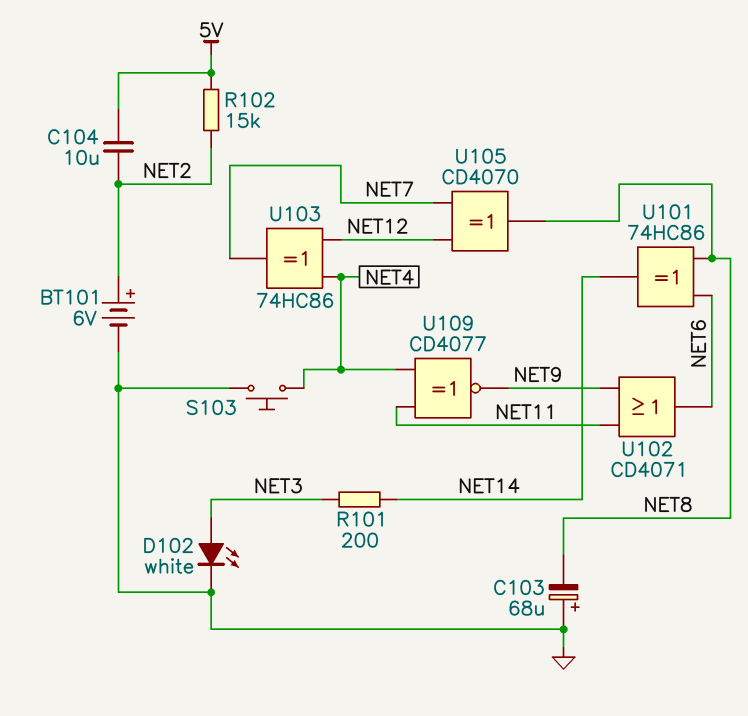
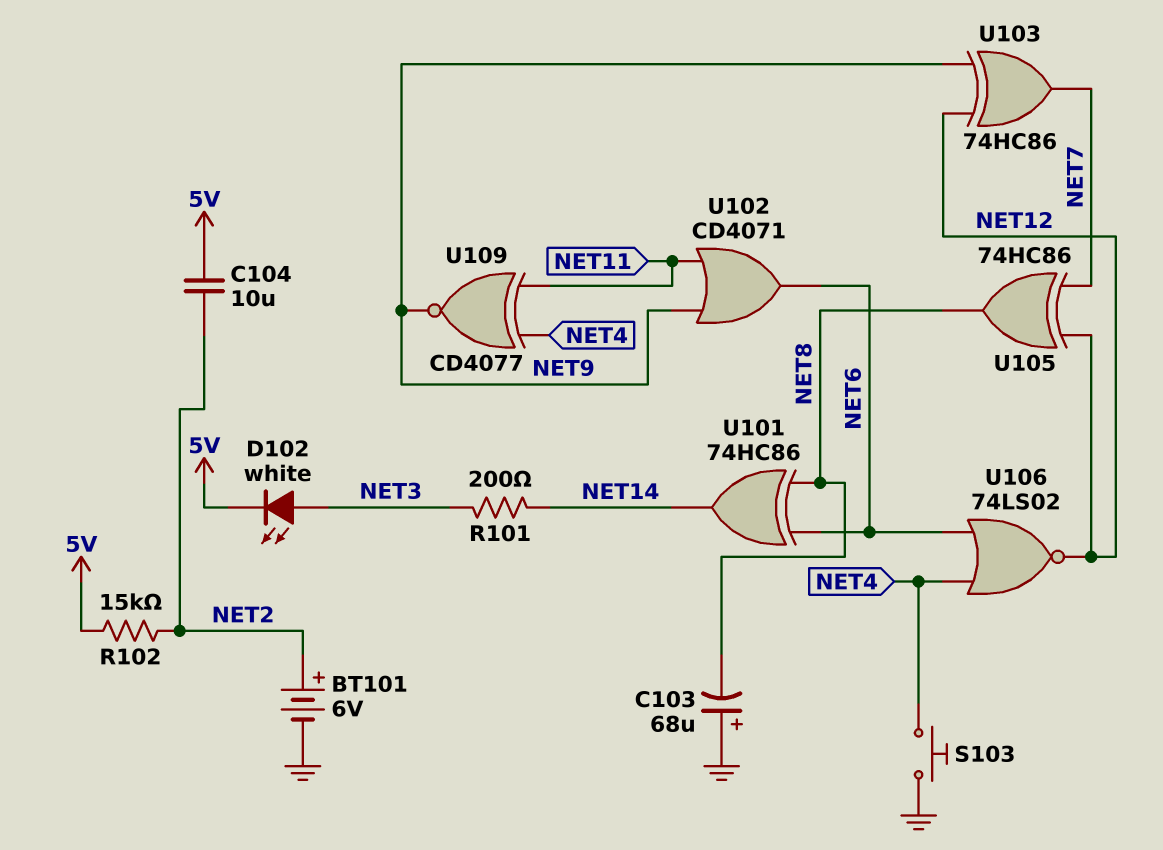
D102: LED white (A NET3, K GND) -> LED white (A NET3, K 5V)
U103: XOR 74HC86 (in NET4, in NET12, out NET7) -> XOR 74HC86 (in NET9, in NET12, out NET7)
U105: XOR CD4070 (in NET7, in NET12, out NET8) -> XOR 74HC86 (in NET7, in NET12, out NET8)
U106: none -> NOR 74LS02 (in NET4, in NET6, out NET12)

